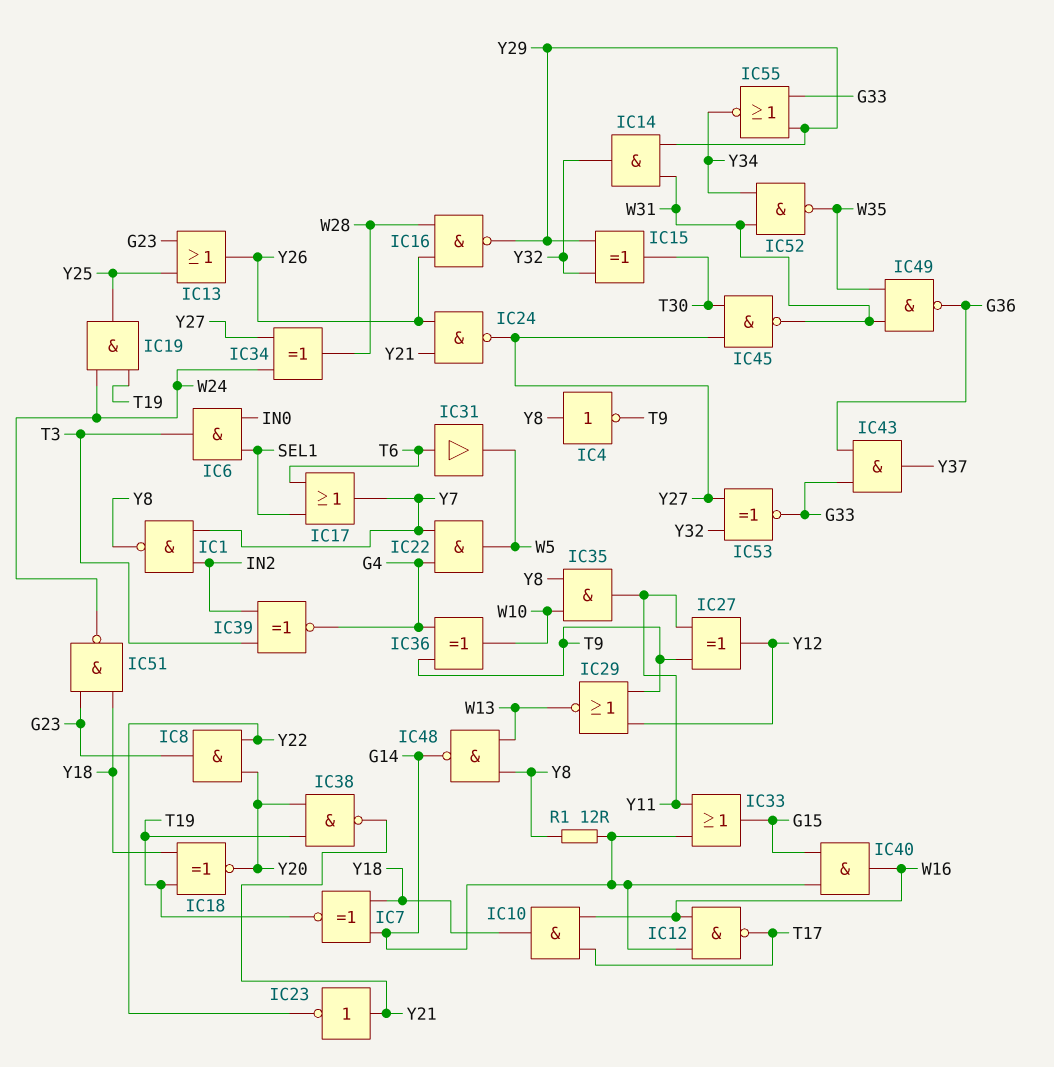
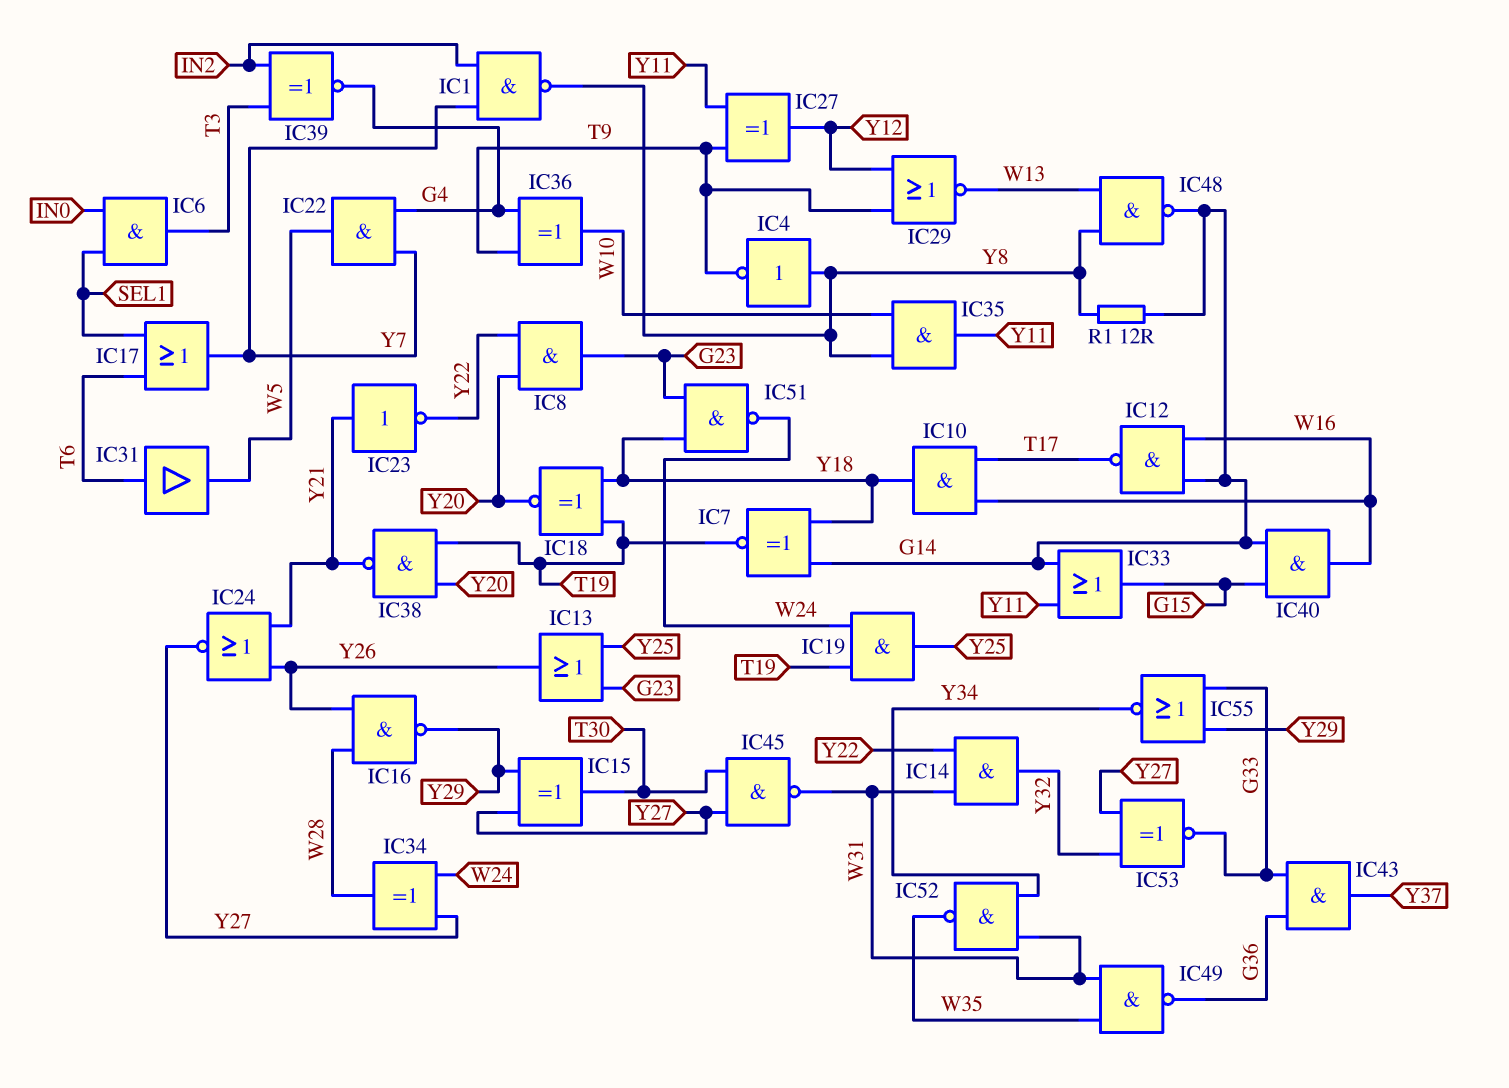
IC14: AND (in W31, in Y29, out Y32) -> AND (in W31, in Y22, out Y32)
IC15: XOR (in Y29, in Y32, out T30) -> XOR (in Y27, in Y29, out T30)
IC24: NAND (in Y21, in Y26, out Y27) -> NOR (in Y21, in Y26, out Y27)

